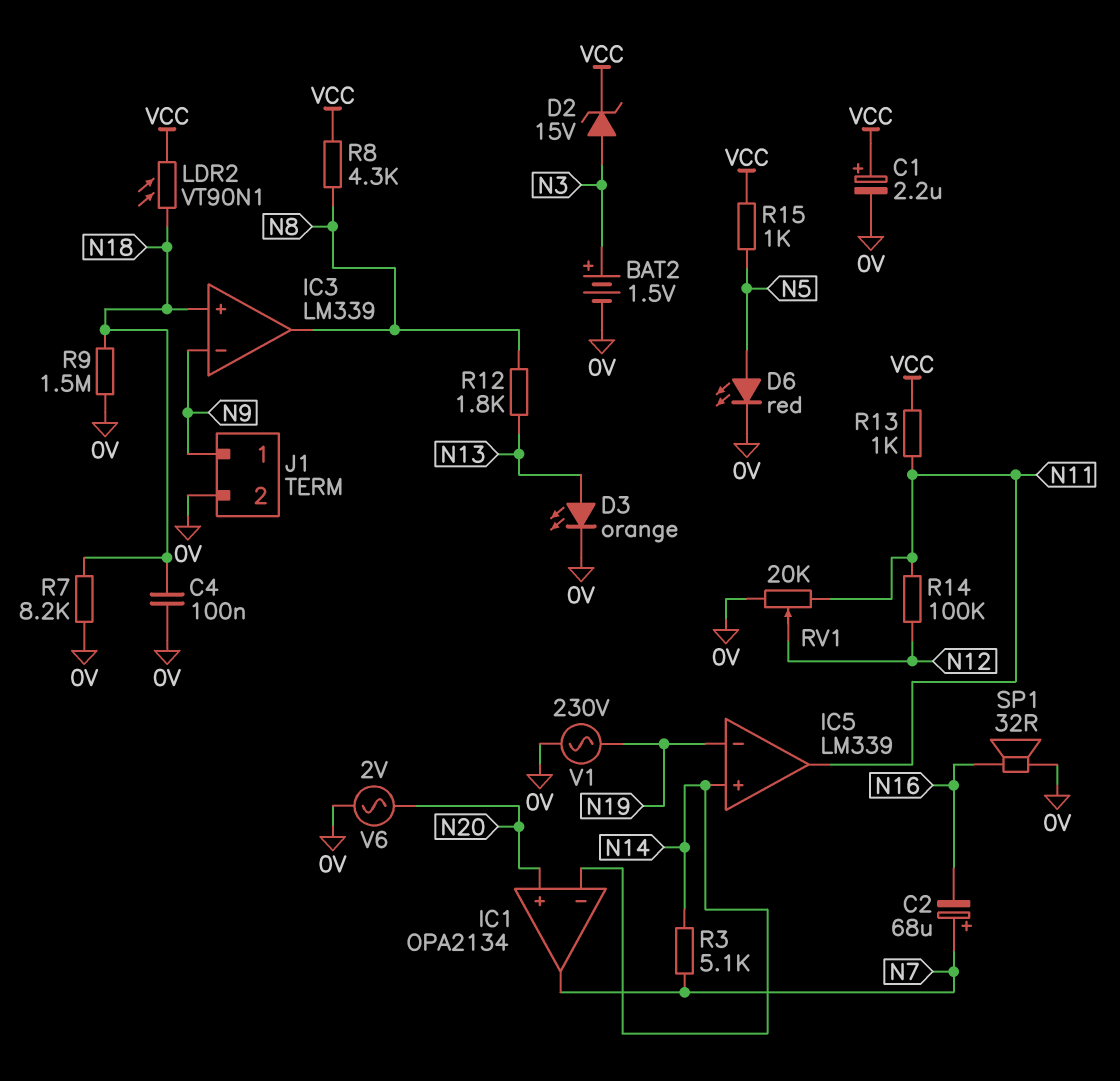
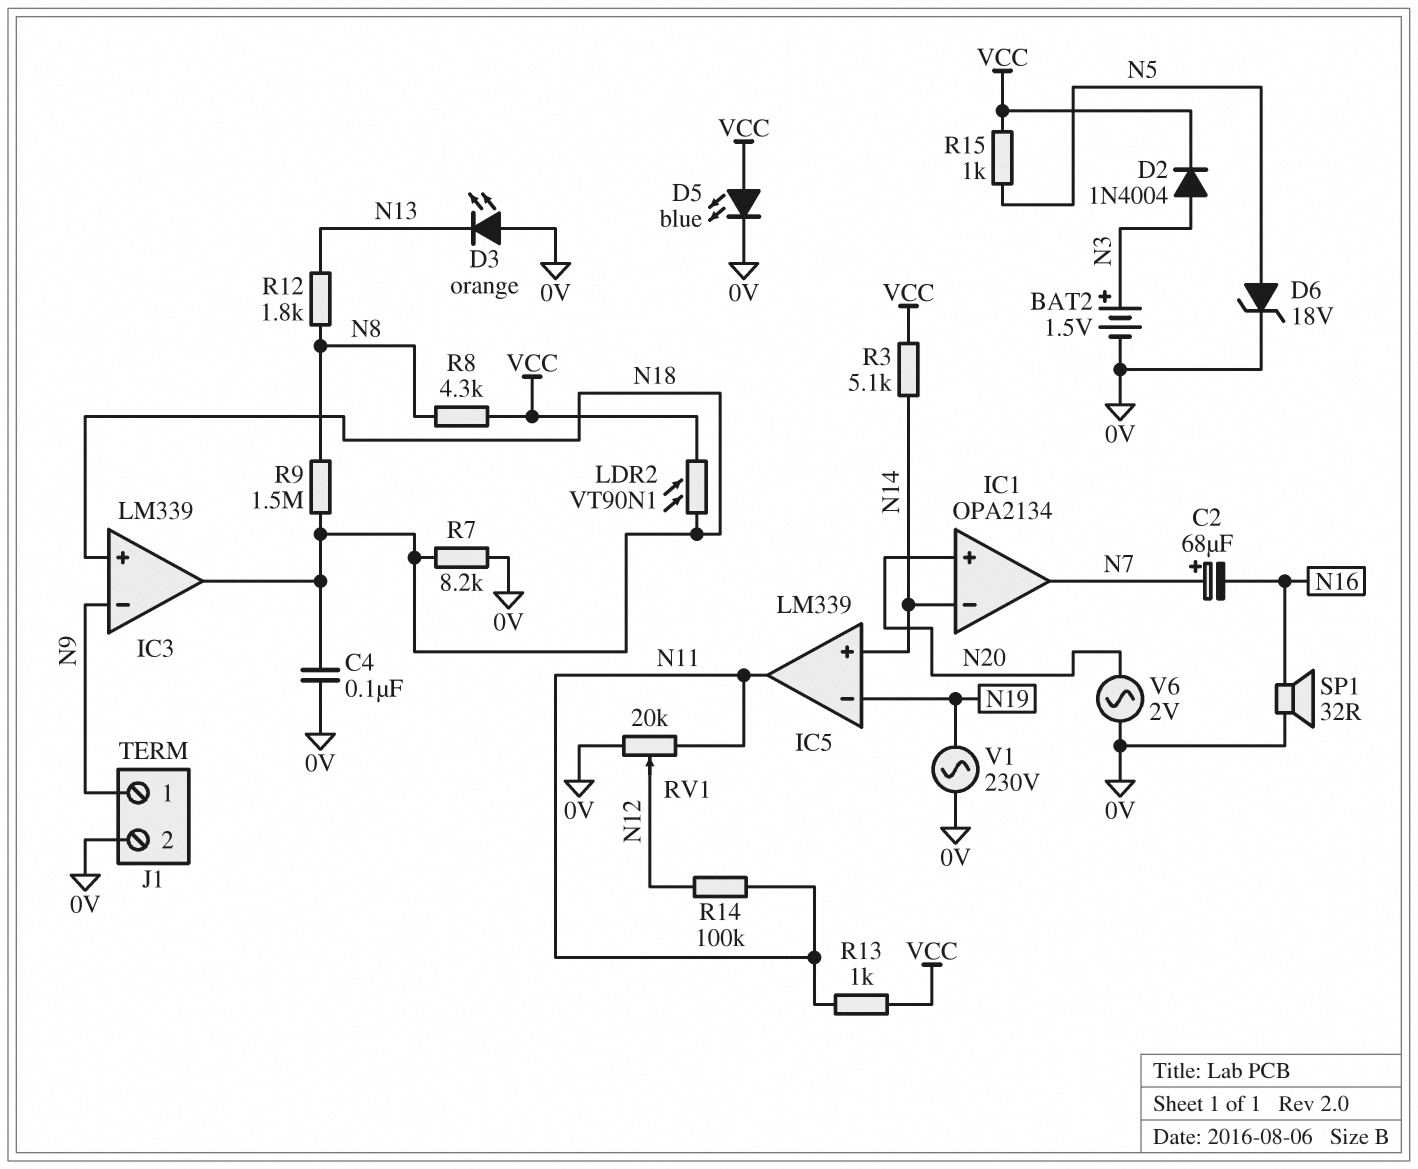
C1: 2.2uF (plus VCC, minus 0V) -> none
D2: zener 15V (A N3, K VCC) -> diode 1N4004 (A N3, K VCC)
D3: LED orange (A N13, K 0V) -> LED orange (A 0V, K N13)
D5: none -> LED blue (A VCC, K 0V)
D6: LED red (A N5, K 0V) -> zener 18V (A N5, K 0V)
IC3 pin out: N8 -> N18
R3: 5.1k (N7, N14) -> 5.1k (N14, VCC)
R9: 1.5M (0V, N18) -> 1.5M (N8, N18)

